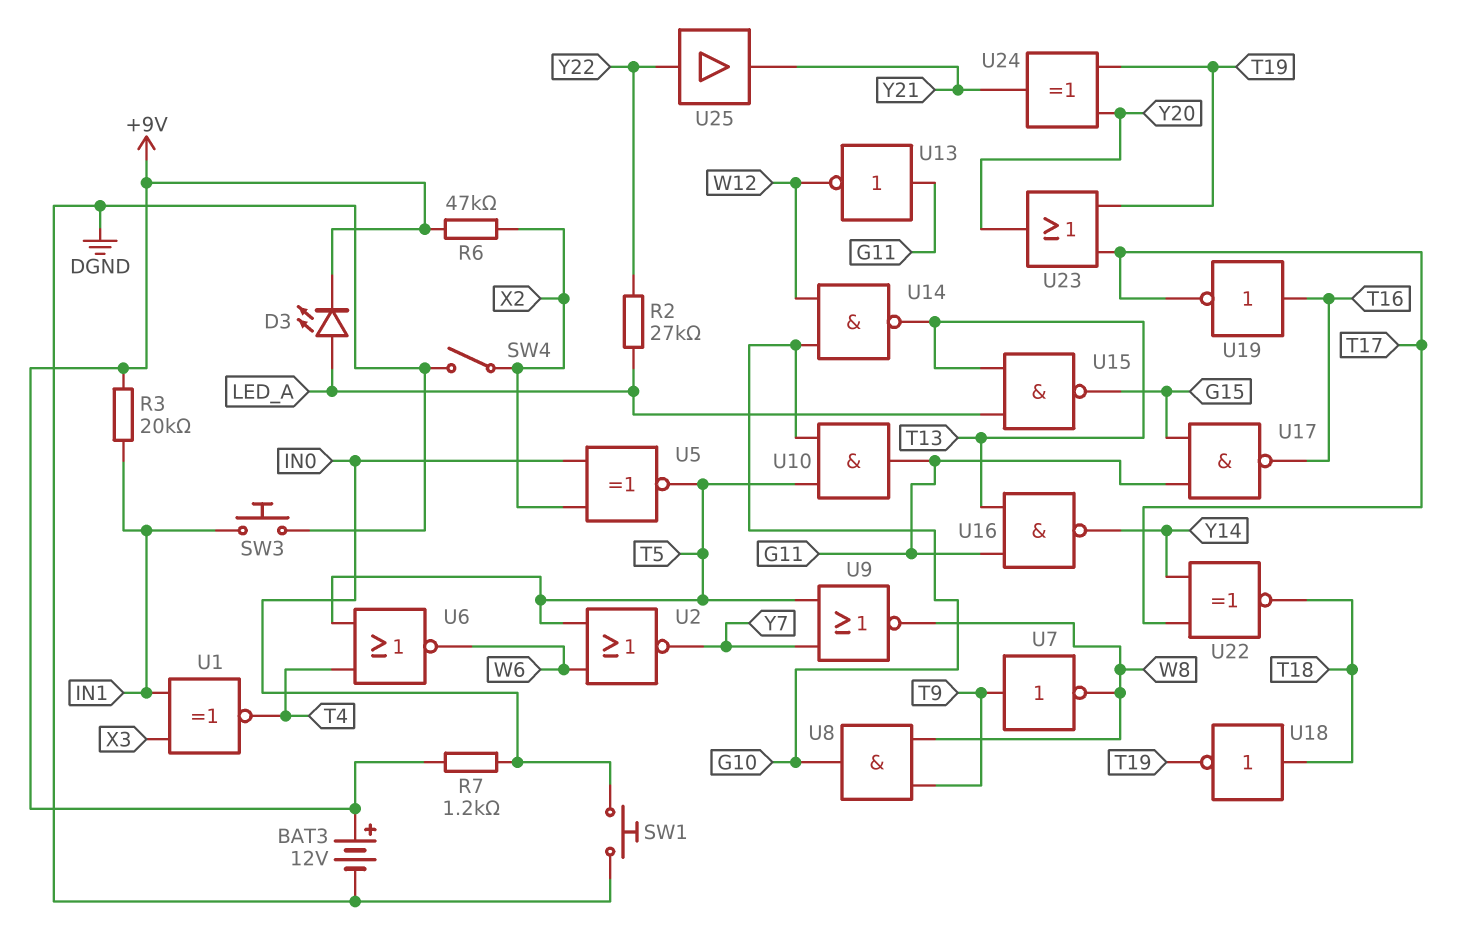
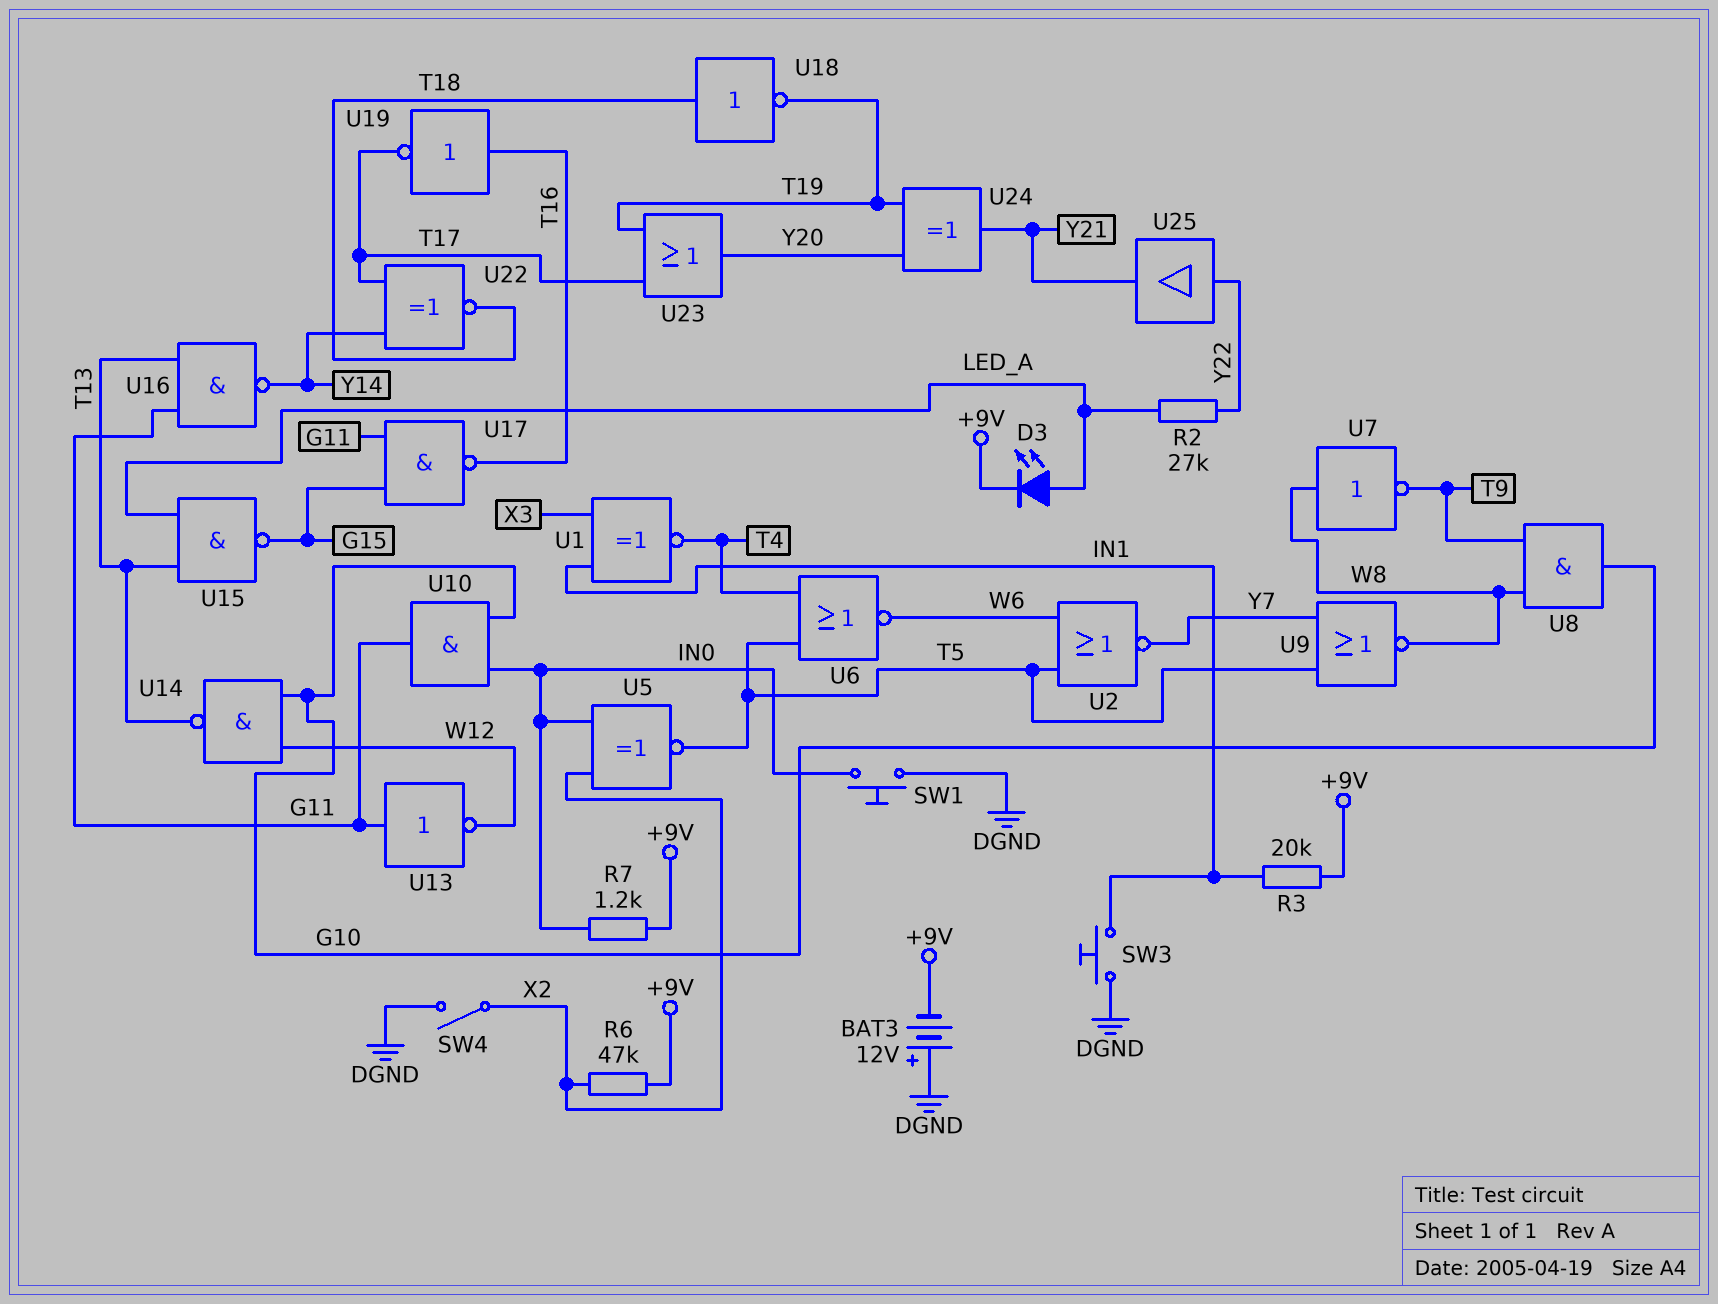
BAT3: 12V (plus +9V, minus DGND) -> 12V (plus DGND, minus +9V)
U7: NOT (in T9, out W8) -> NOT (in W8, out T9)
U10: AND (in G10, in T5, out G11) -> AND (in G10, in IN0, out G11)

